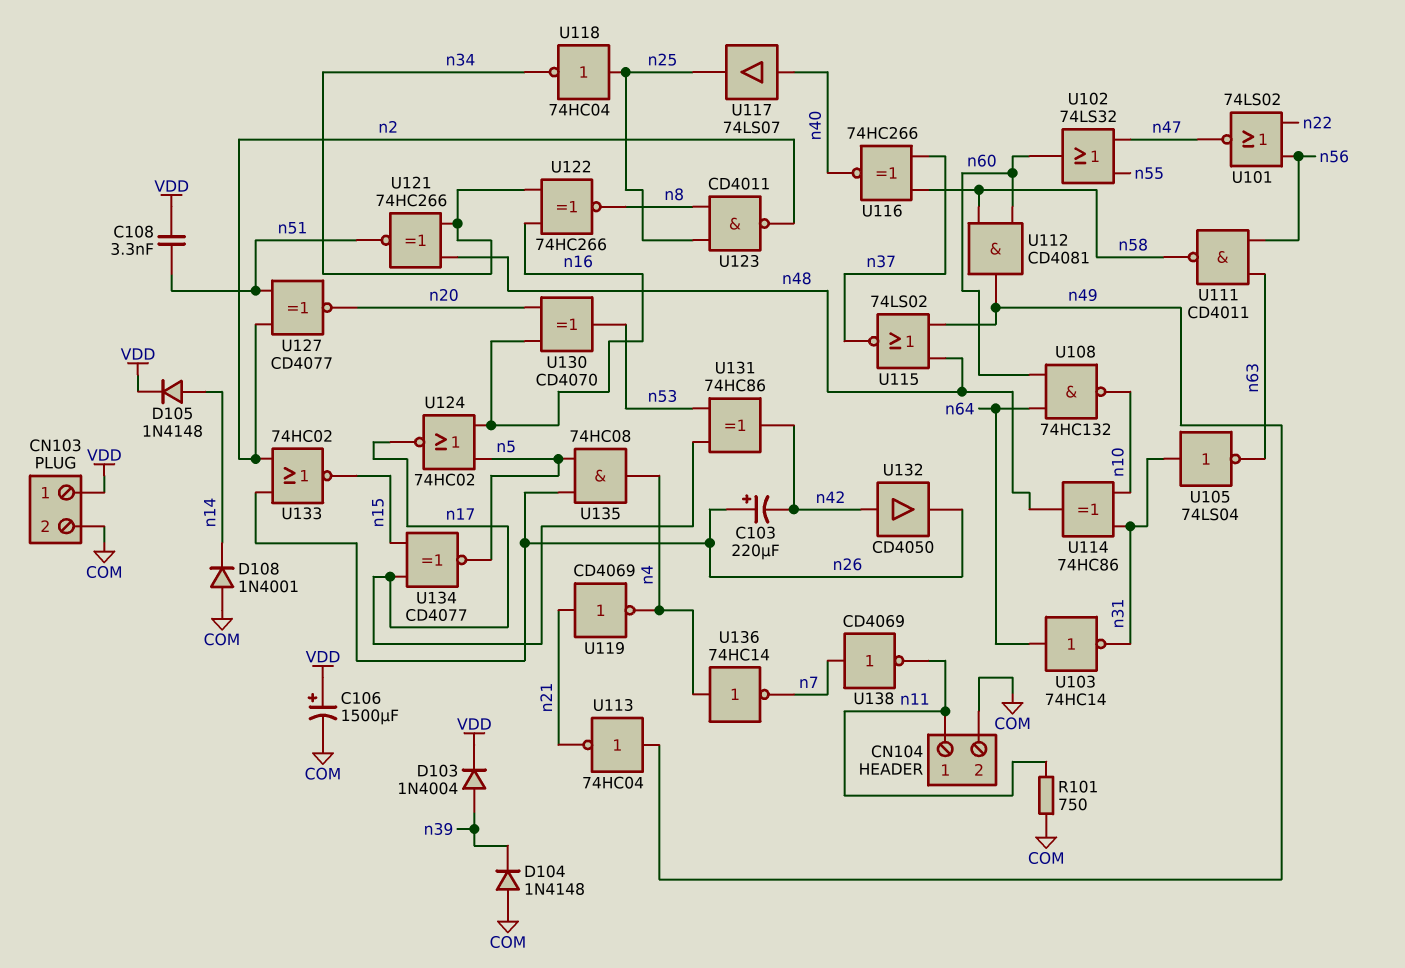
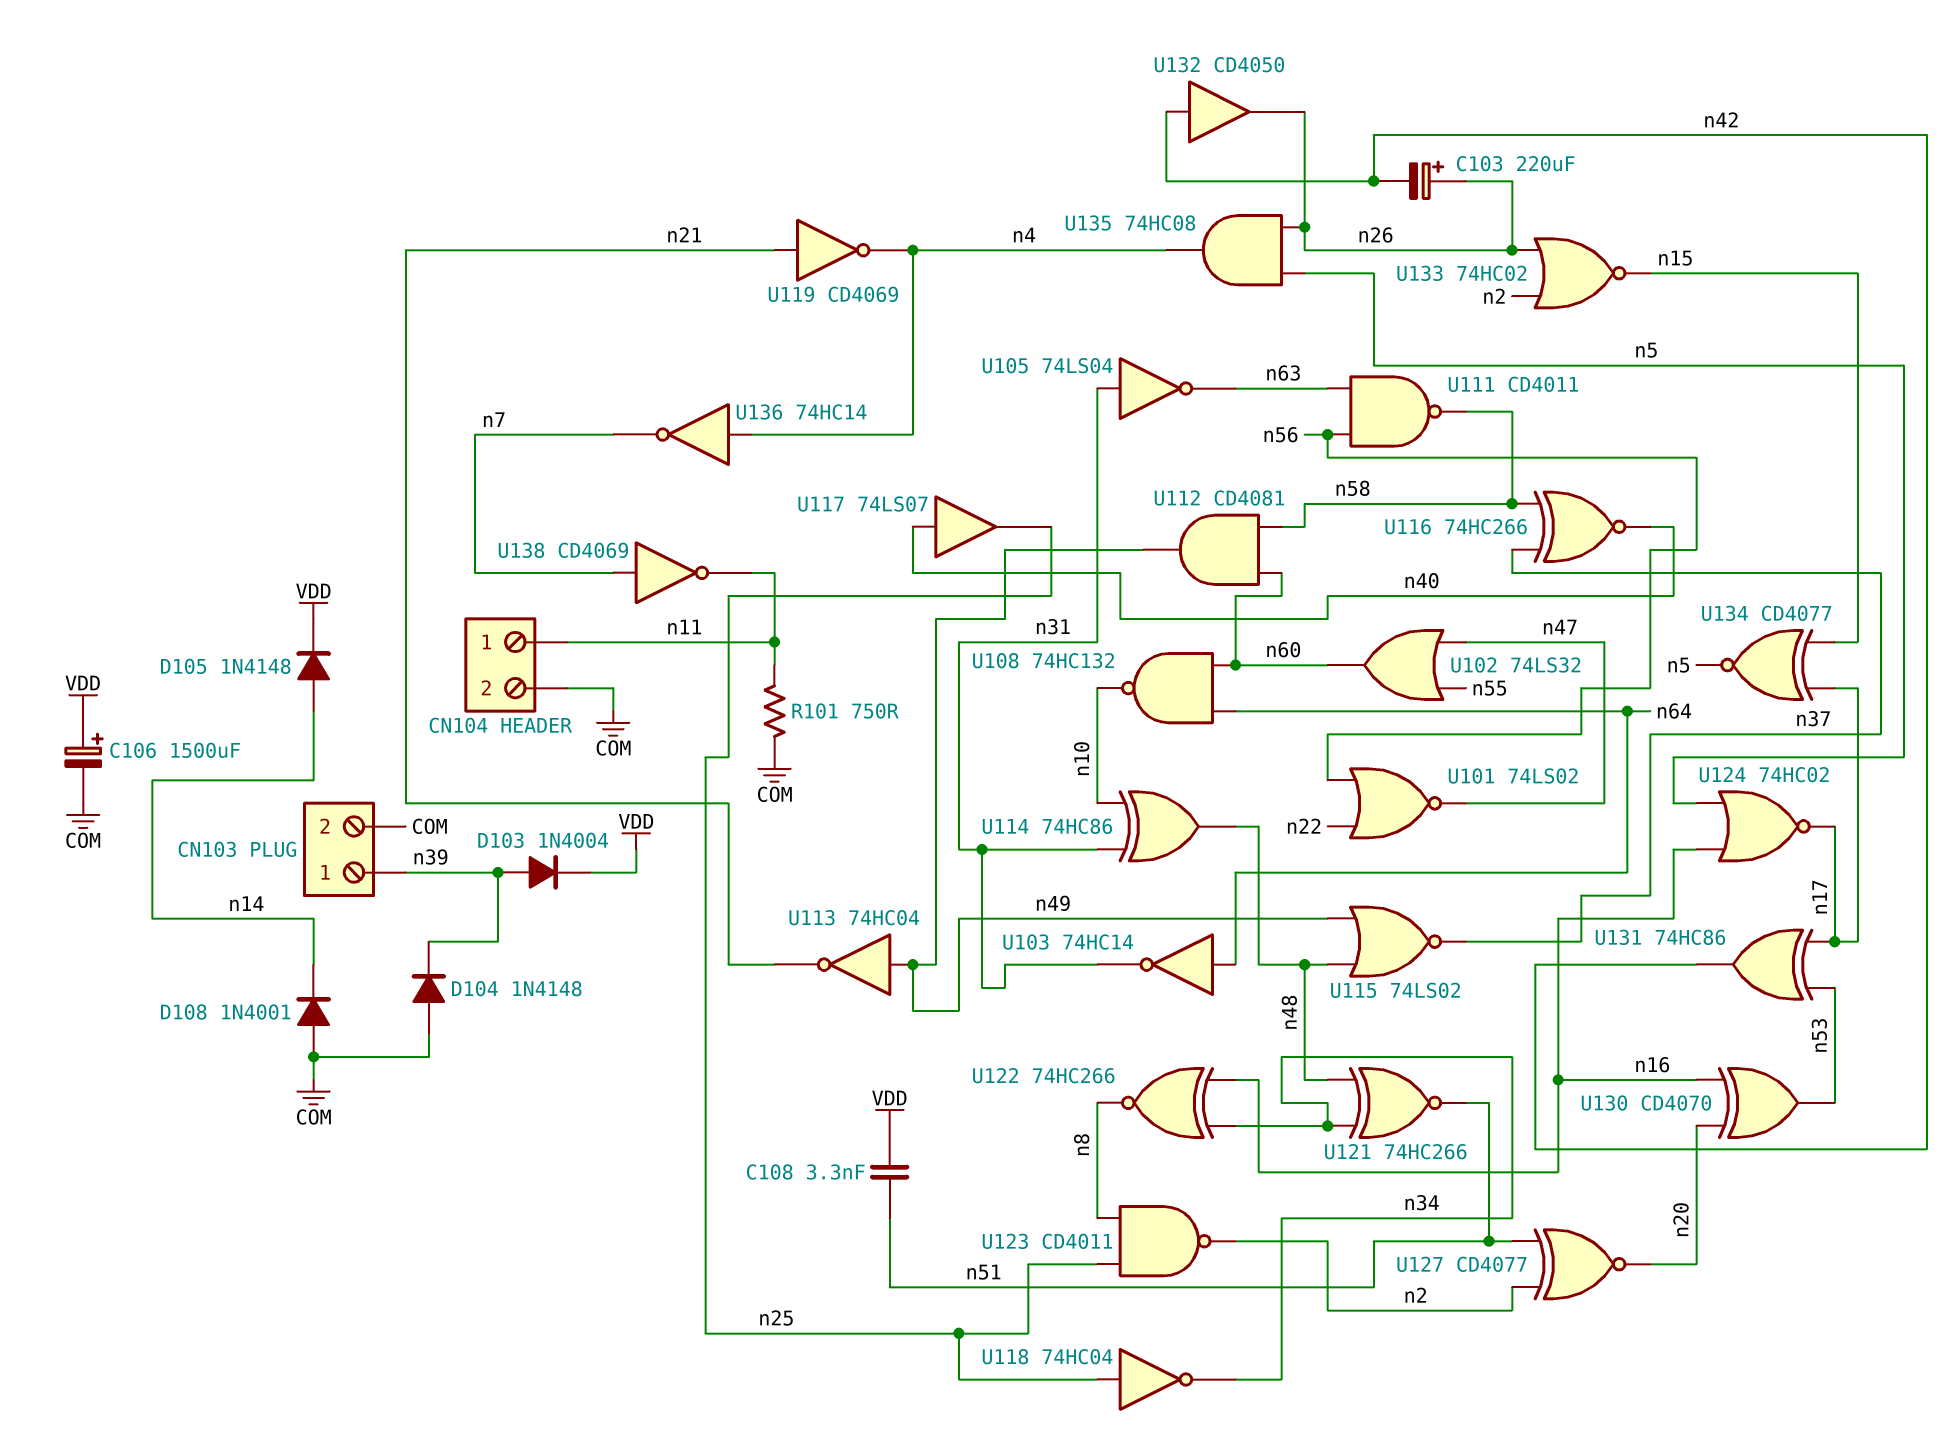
CN103 pin 1: VDD -> n39

